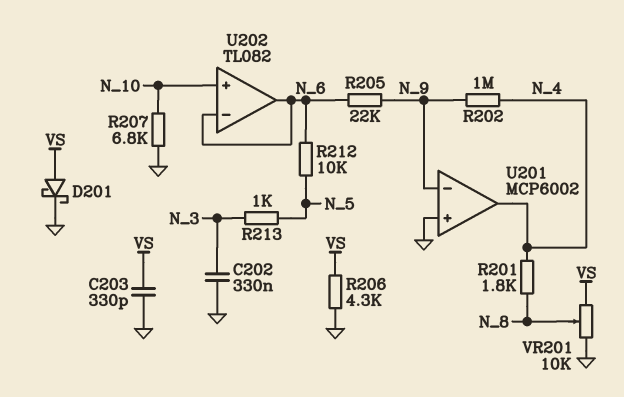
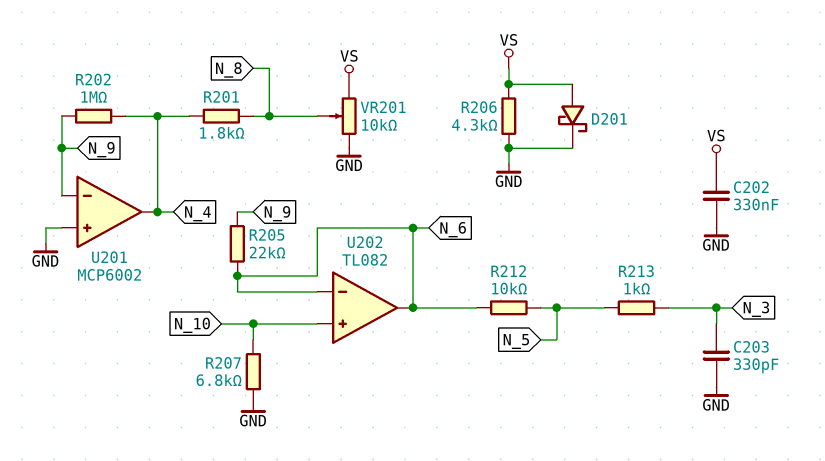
C202: 330nF (GND, N_3) -> 330nF (GND, VS)
C203: 330pF (GND, VS) -> 330pF (GND, N_3)

